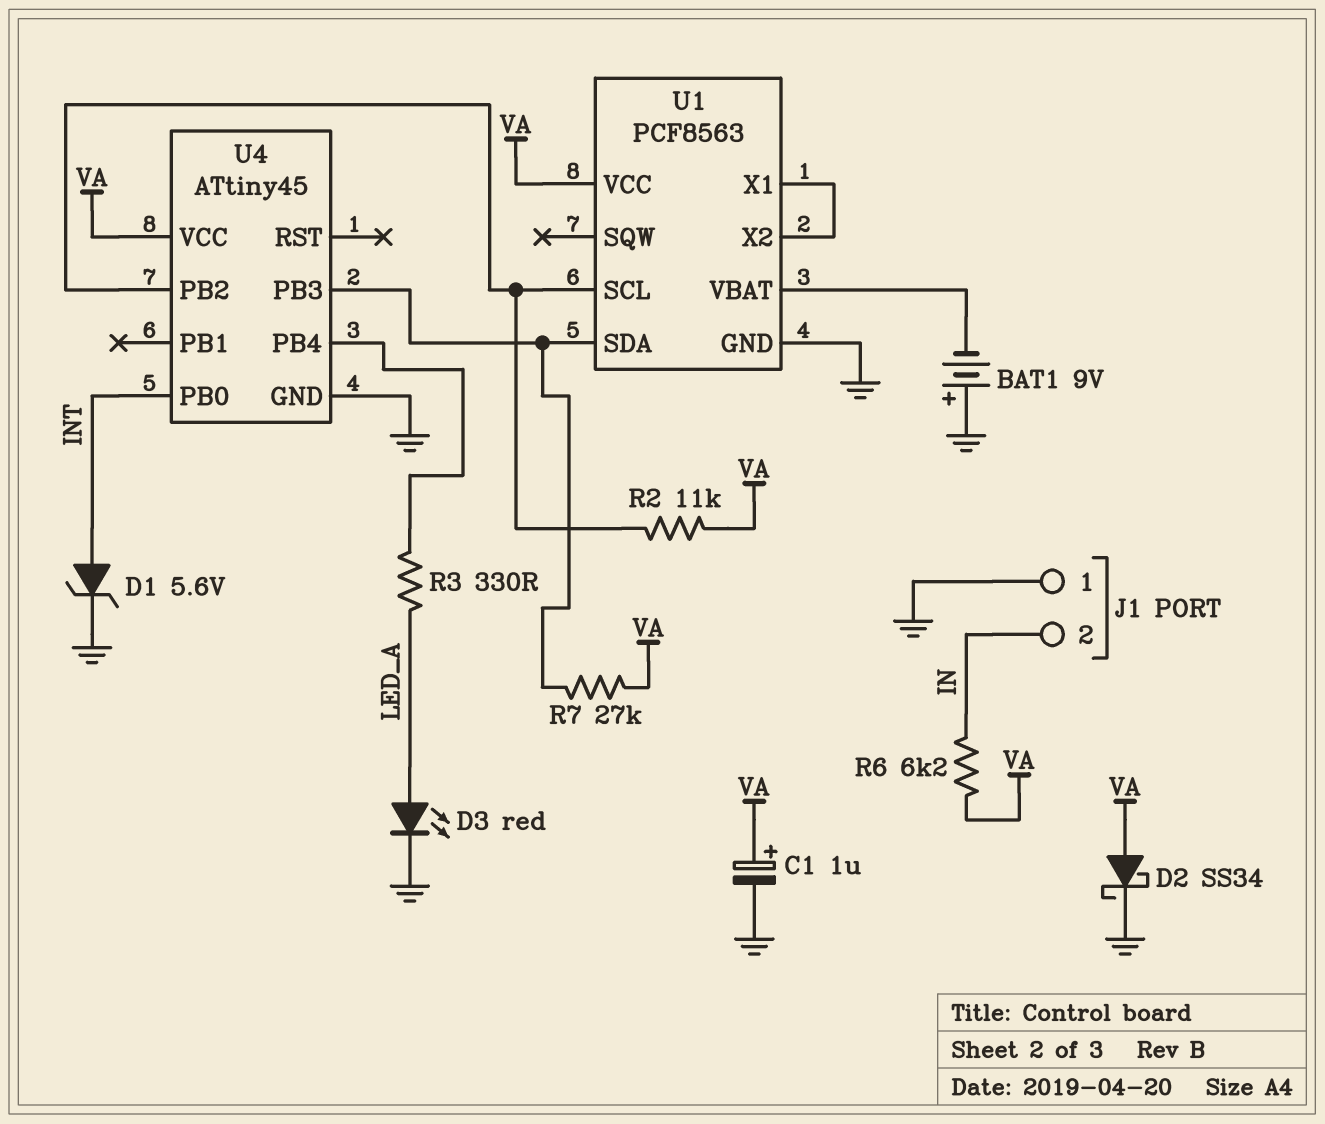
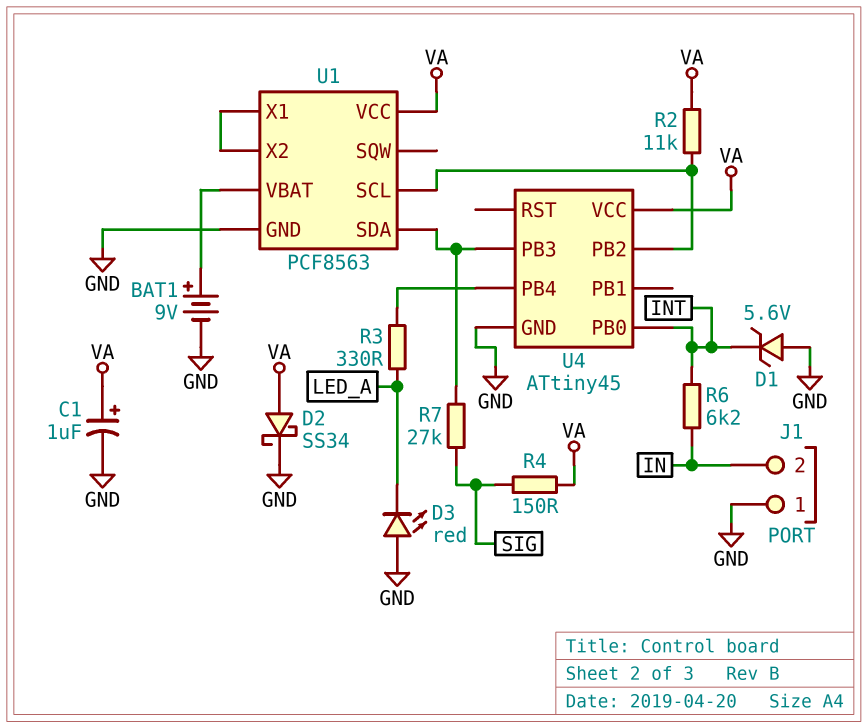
BAT1: 9V (plus GND, minus U1/VBAT) -> 9V (plus U1/VBAT, minus GND)
D1: zener 5.6V (A INT, K GND) -> zener 5.6V (A GND, K INT)
D3: LED red (A LED_A, K GND) -> LED red (A GND, K LED_A)
R4: none -> 150 (SIG, VA)
R6: 6.2k (IN, VA) -> 6.2k (IN, INT)
R7: 27k (U1/SDA, VA) -> 27k (SIG, U1/SDA)

